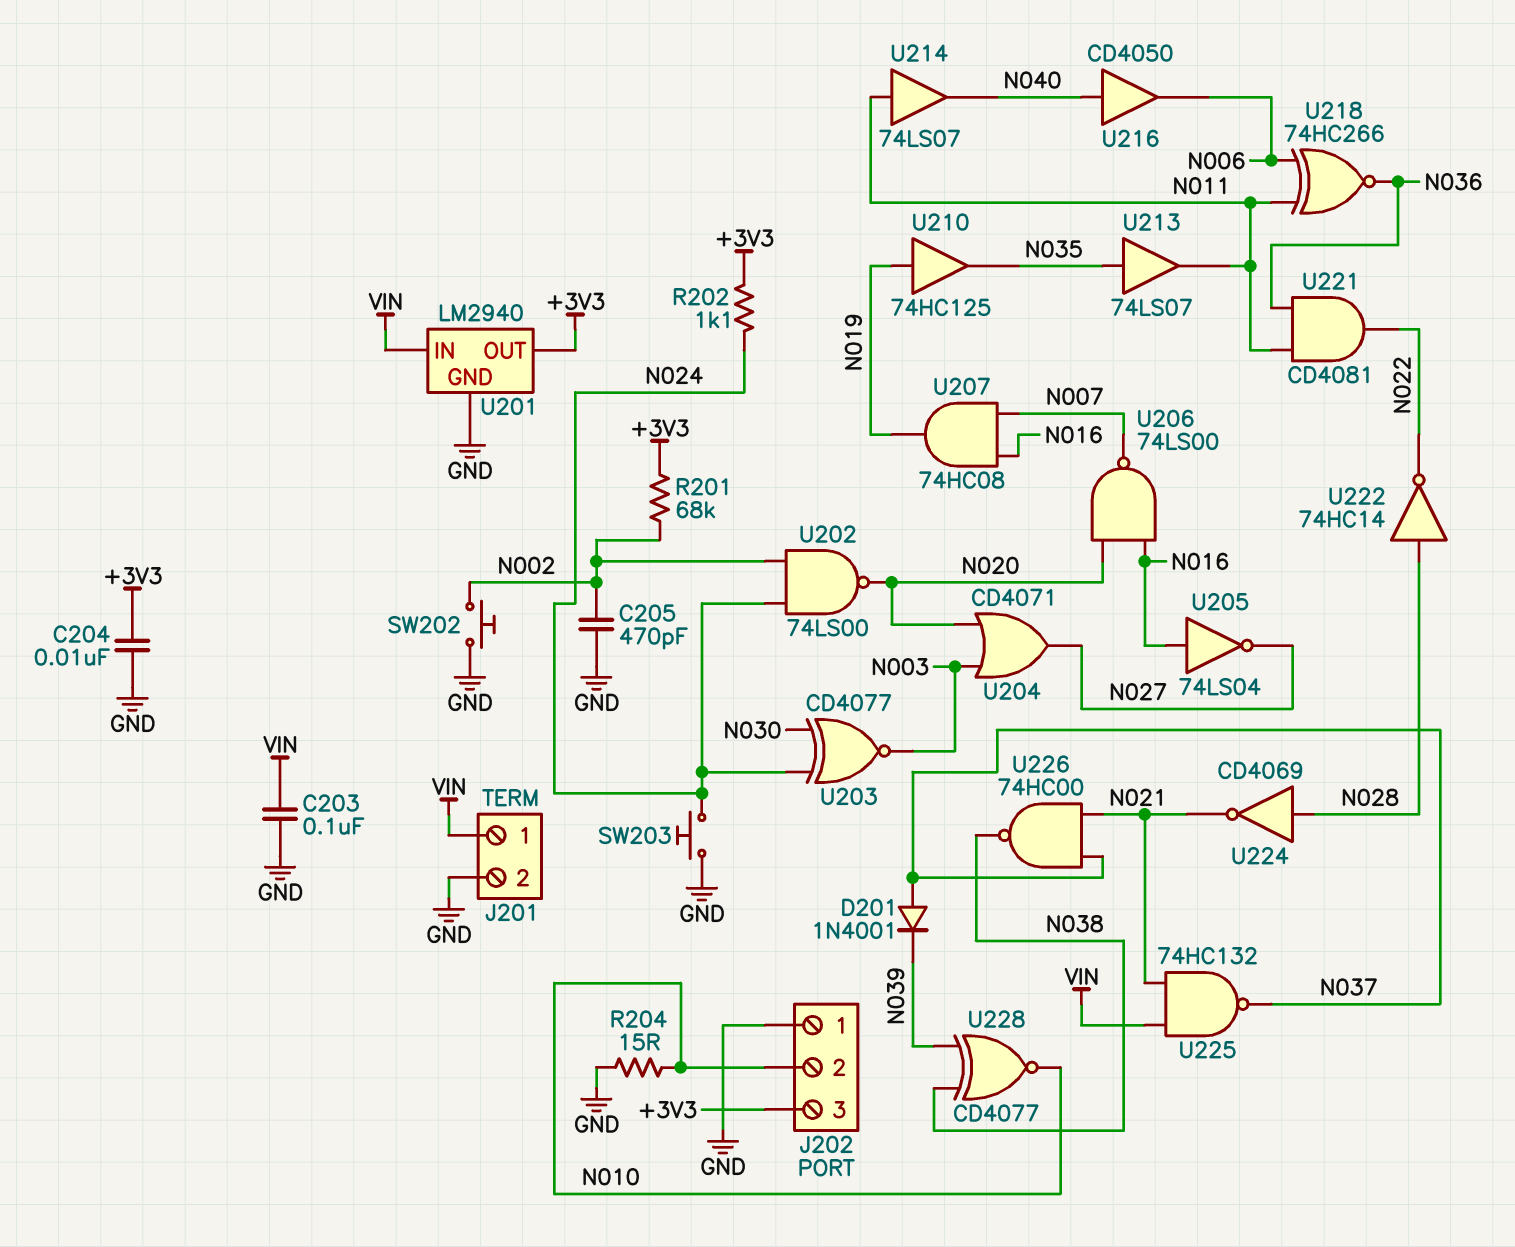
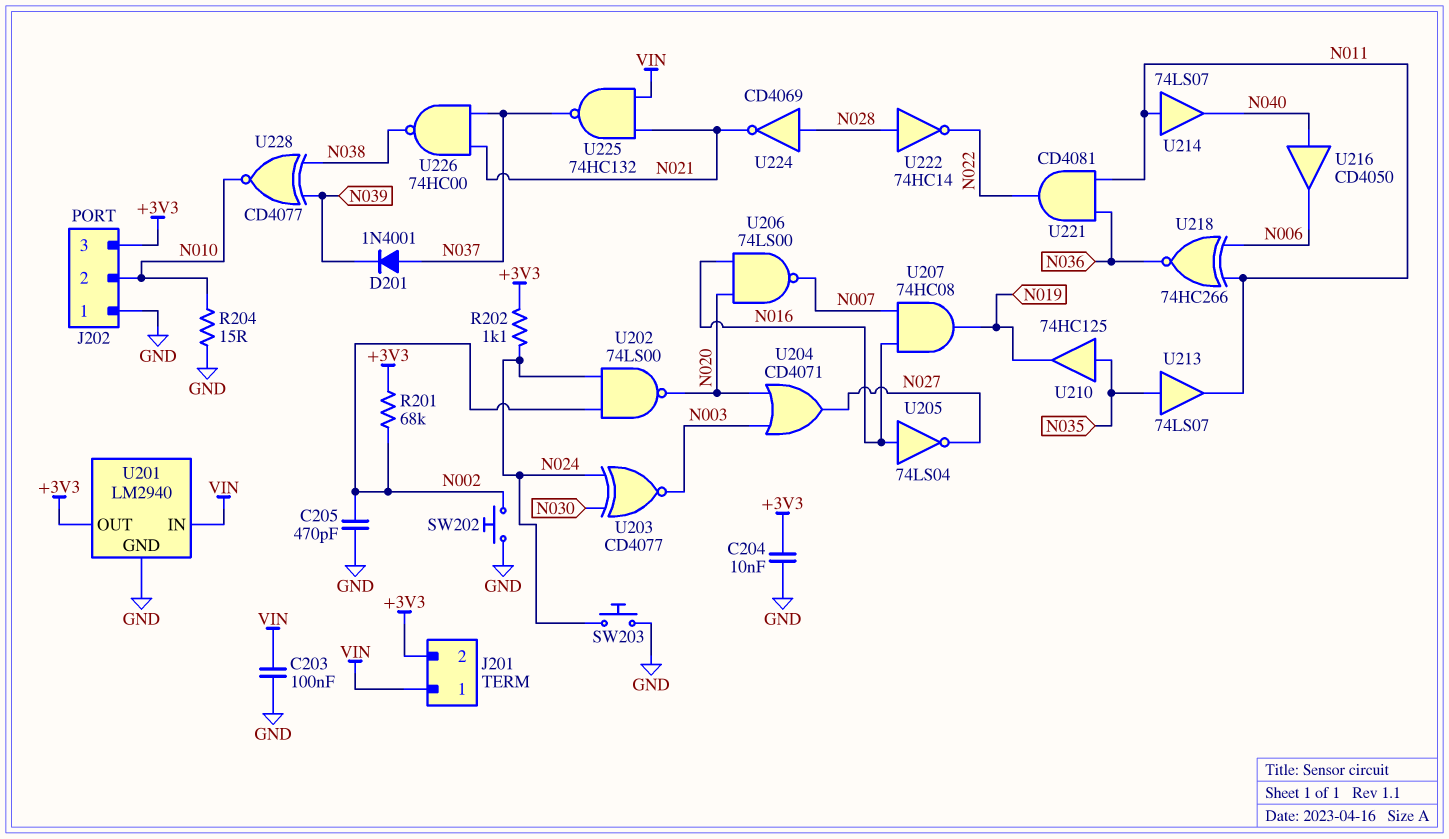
J201 pin 2: GND -> +3V3
U210: buffer 74HC125 (in N019, out N035) -> buffer 74HC125 (in N035, out N019)

